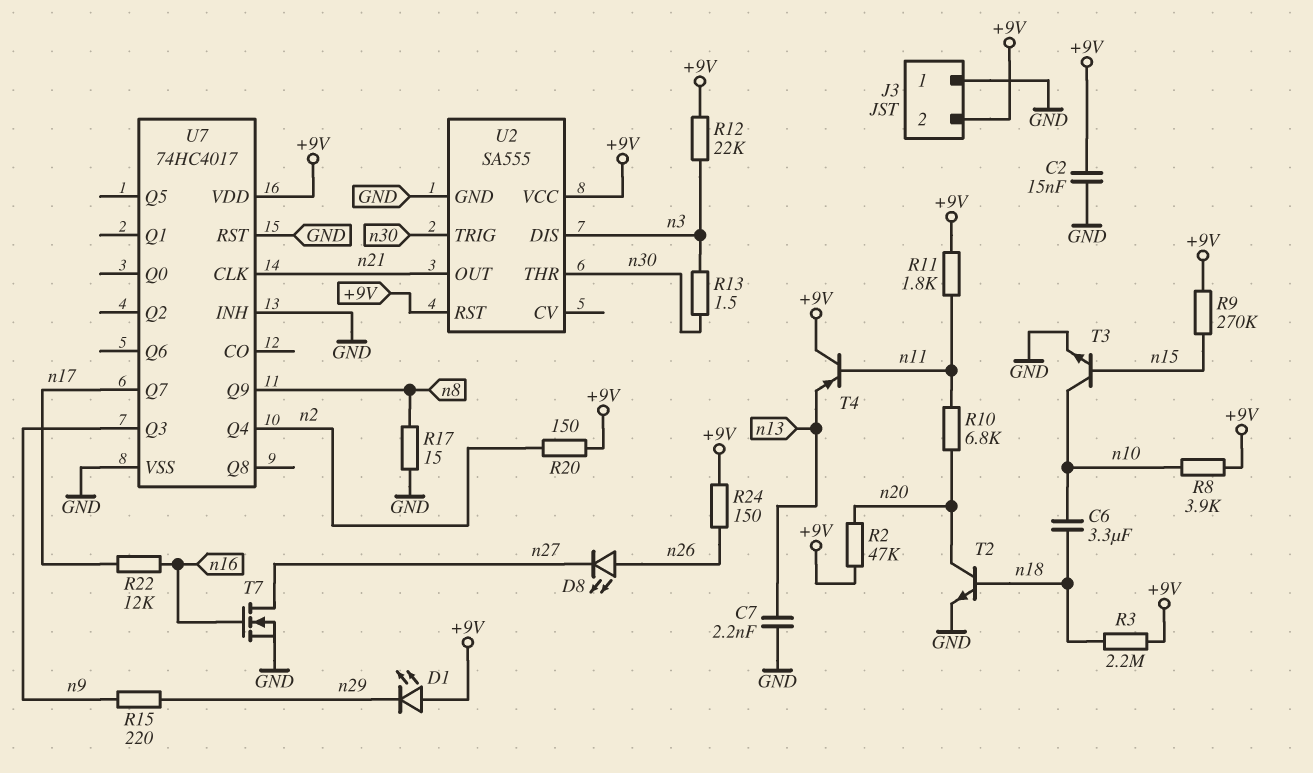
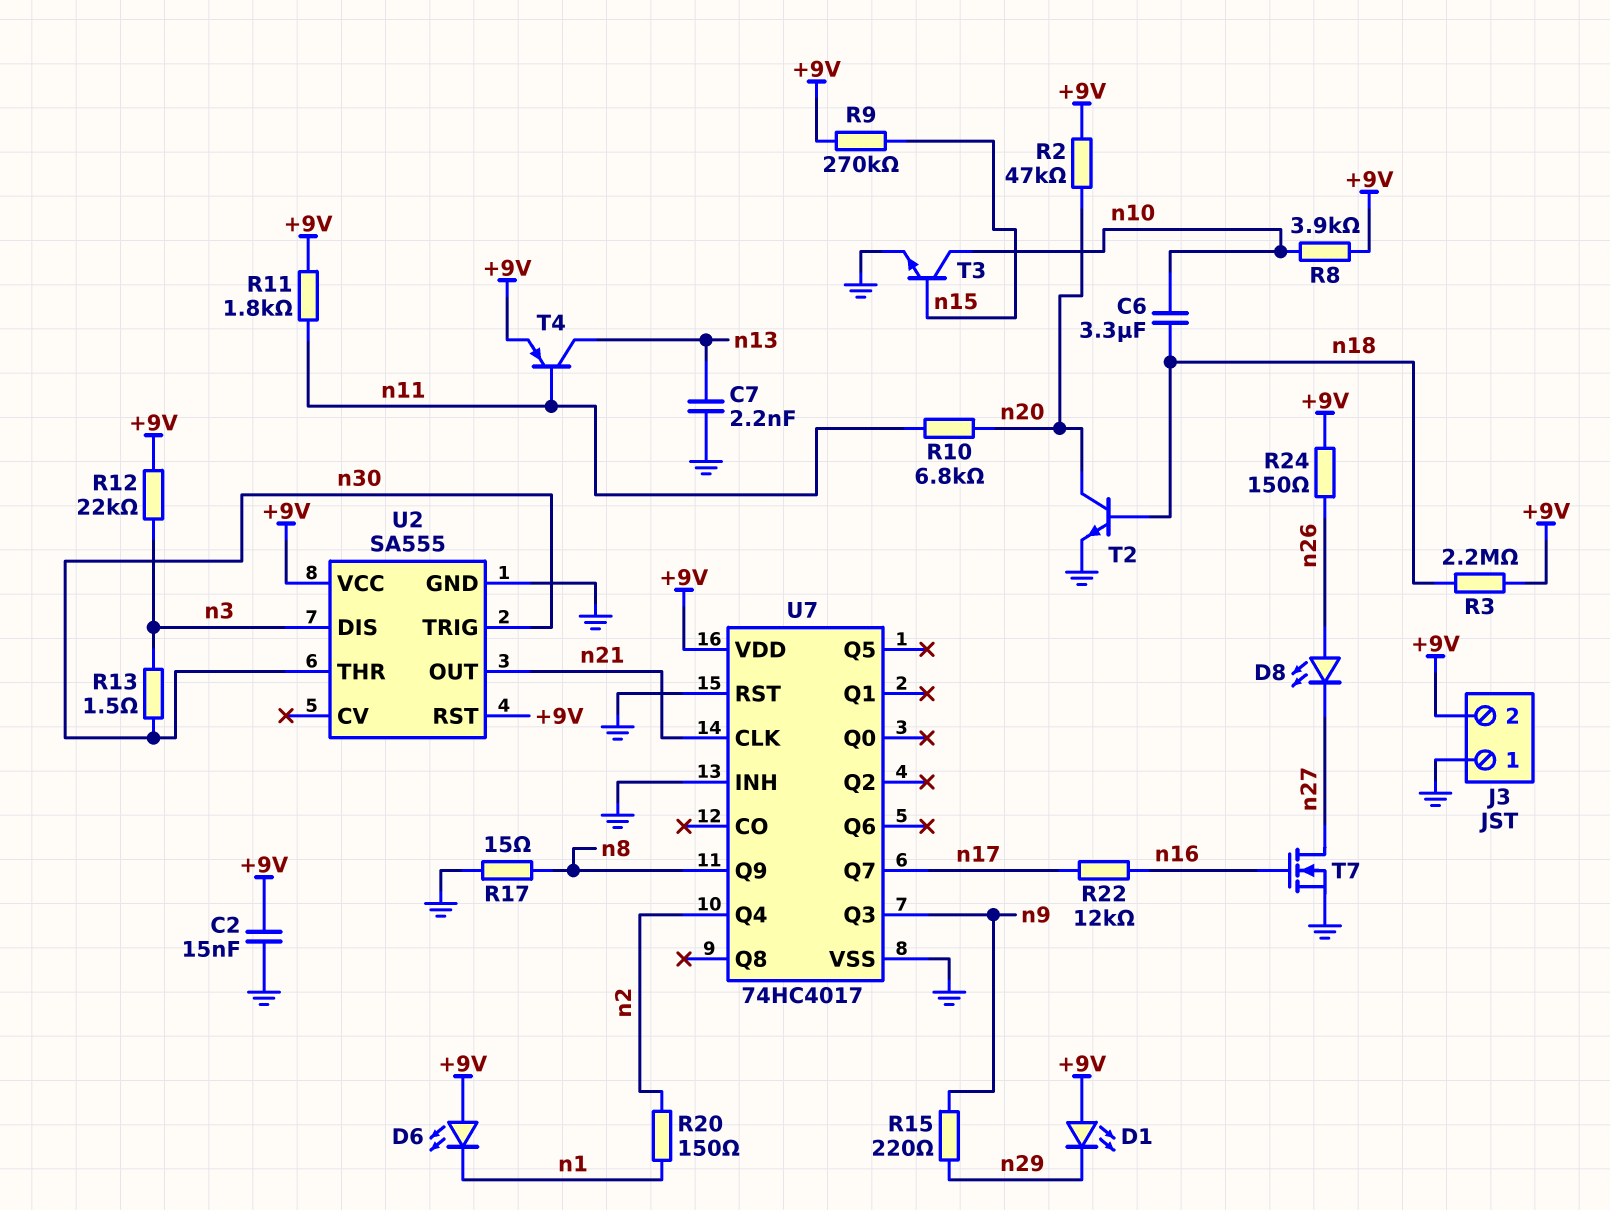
D6: none -> LED (A +9V, K n1)
R20: 150 (+9V, n2) -> 150 (n1, n2)
T4: PNP (B n11, C +9V, E n13) -> PNP (B n11, C n13, E +9V)

